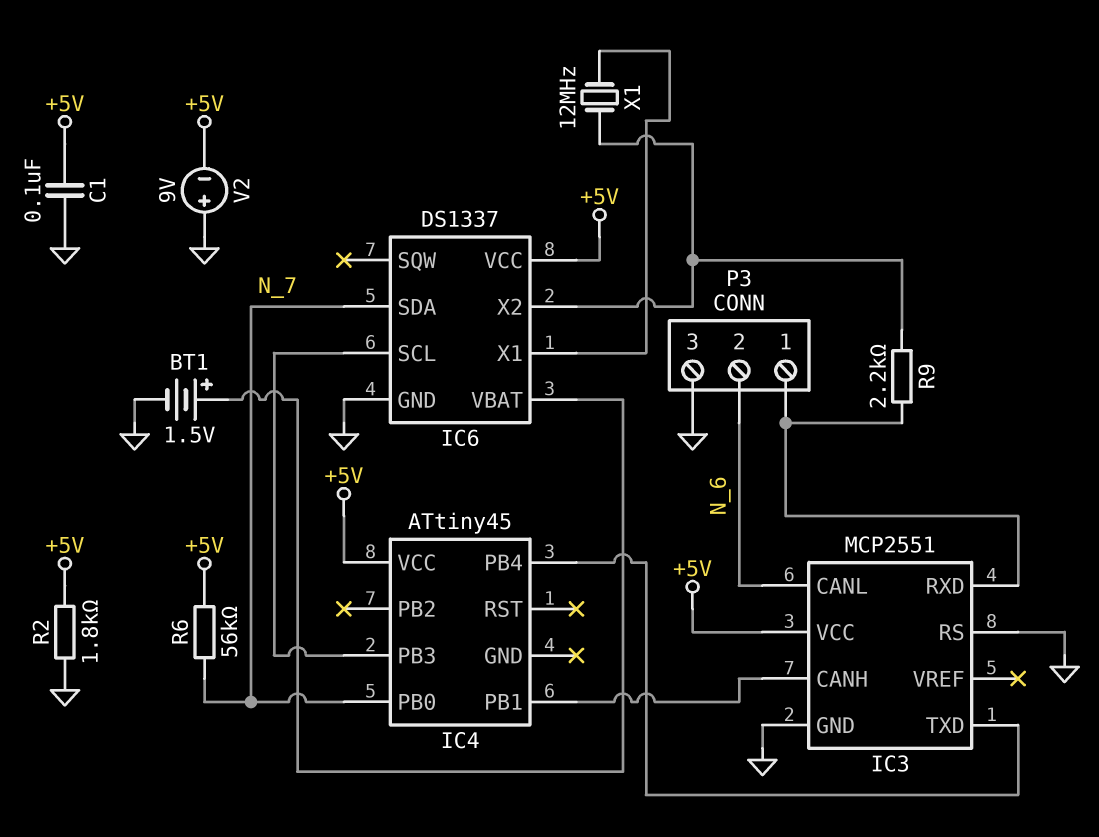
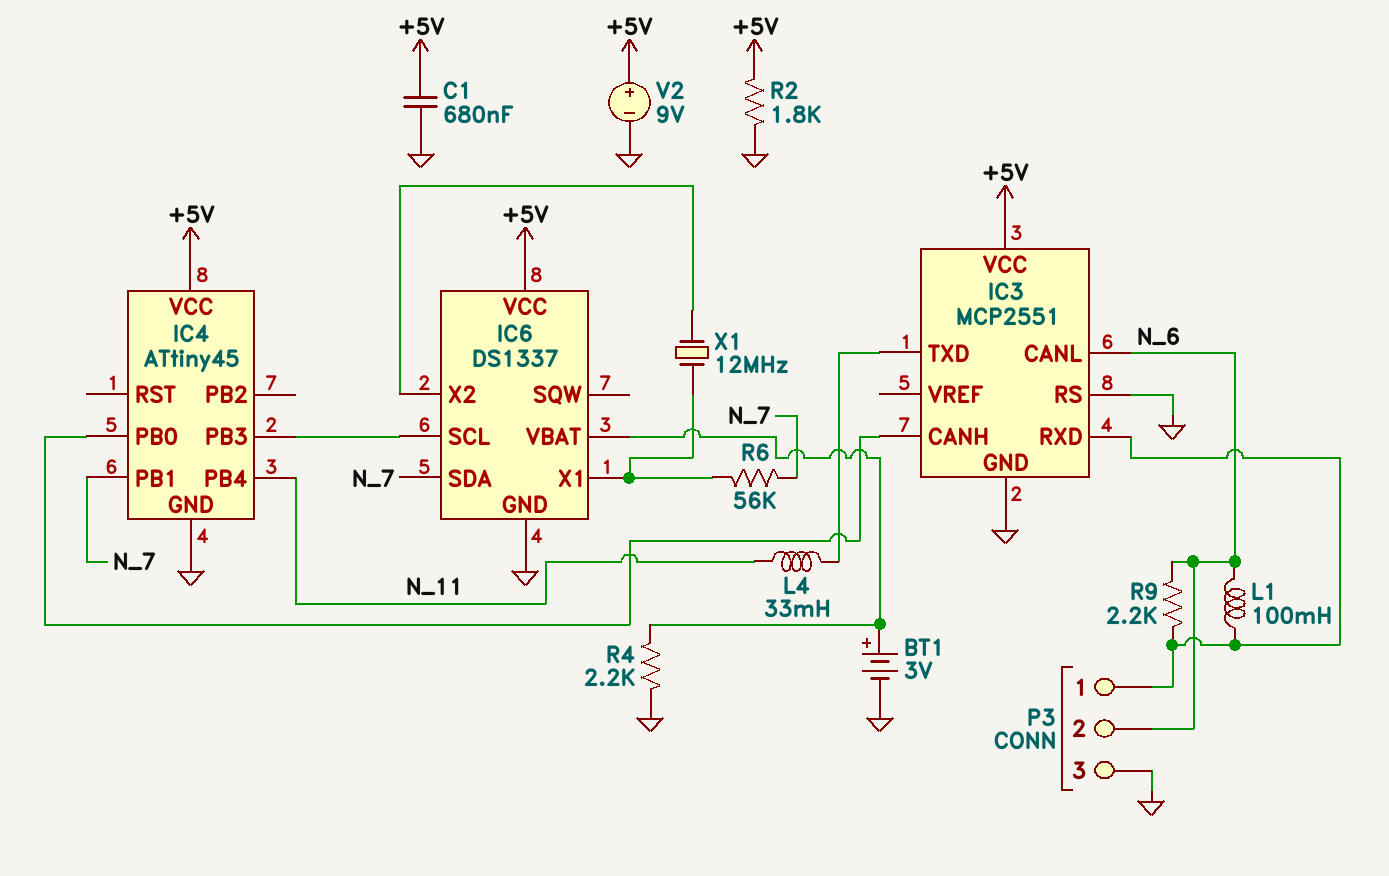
BT1: 1.5V (plus IC6/VBAT, minus GND) -> 3V (plus IC6/VBAT, minus GND)
C1: 100nF (+5V, GND) -> 680nF (+5V, GND)
IC4 pin GND: none -> GND
IC4 pin PB0: N_7 -> IC3/CANH
IC4 pin PB1: IC3/CANH -> N_7
IC4 pin PB4: IC3/TXD -> N_11
L1: none -> 100mH (IC3/RXD, N_6)
L4: none -> 33mH (IC3/TXD, N_11)
R4: none -> 2.2k (GND, IC6/VBAT)
R6: 56k (+5V, N_7) -> 56k (IC6/X1, N_7)
R9: 2.2k (IC3/RXD, IC6/X2) -> 2.2k (IC3/RXD, N_6)
V2: 9V (plus GND, minus +5V) -> 9V (plus +5V, minus GND)

